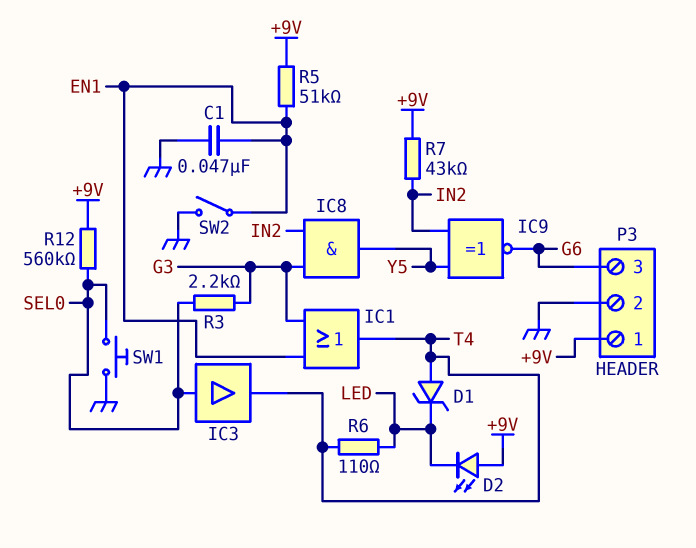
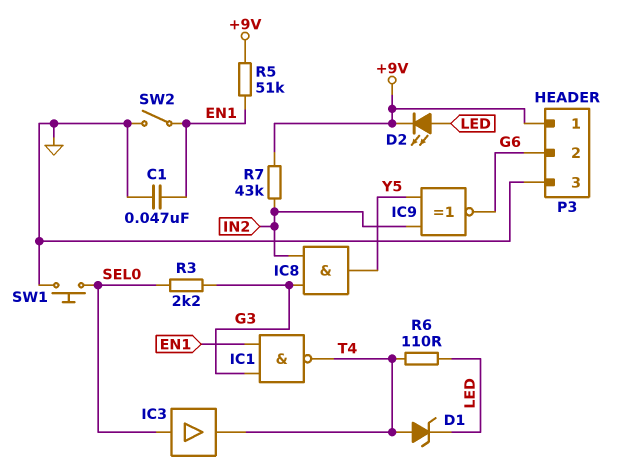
D2: LED (A +9V, K LED) -> LED (A LED, K +9V)
IC1: OR (in EN1, in G3, out T4) -> NAND (in EN1, in G3, out T4)
P3 pin 2: GND -> G6
P3 pin 3: G6 -> GND
R12: 560k (+9V, SEL0) -> none

